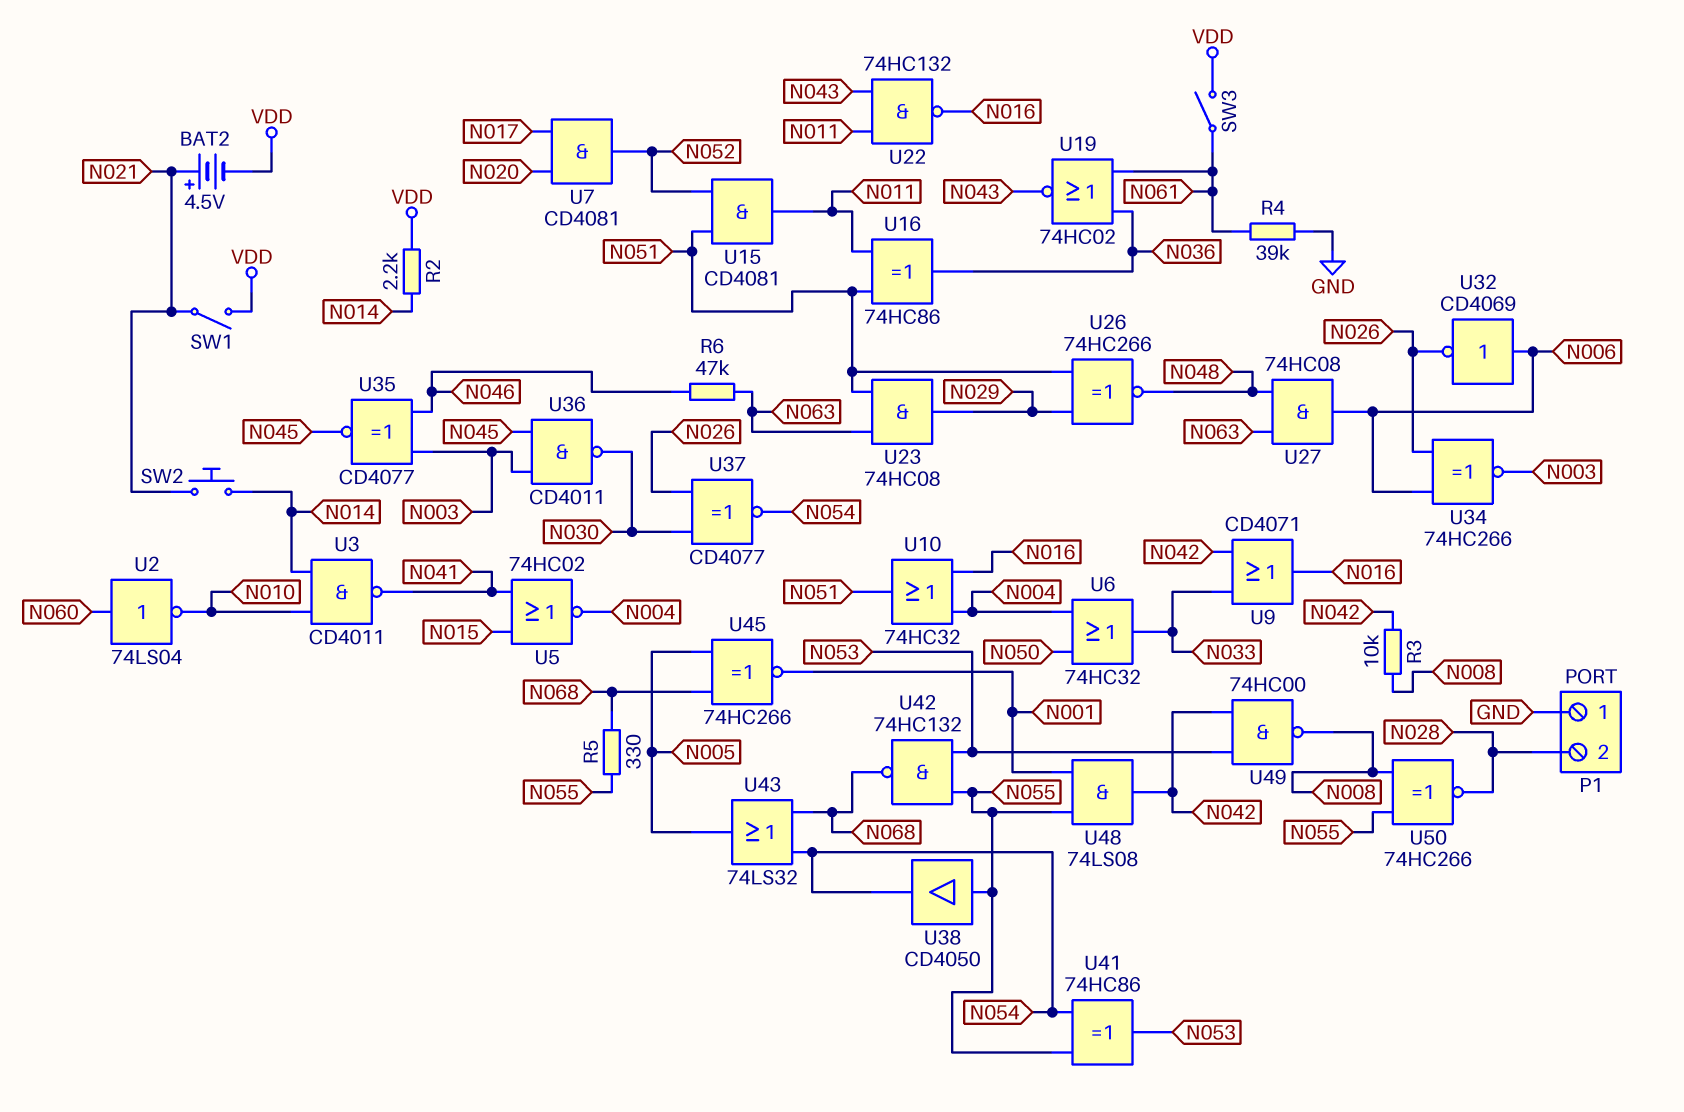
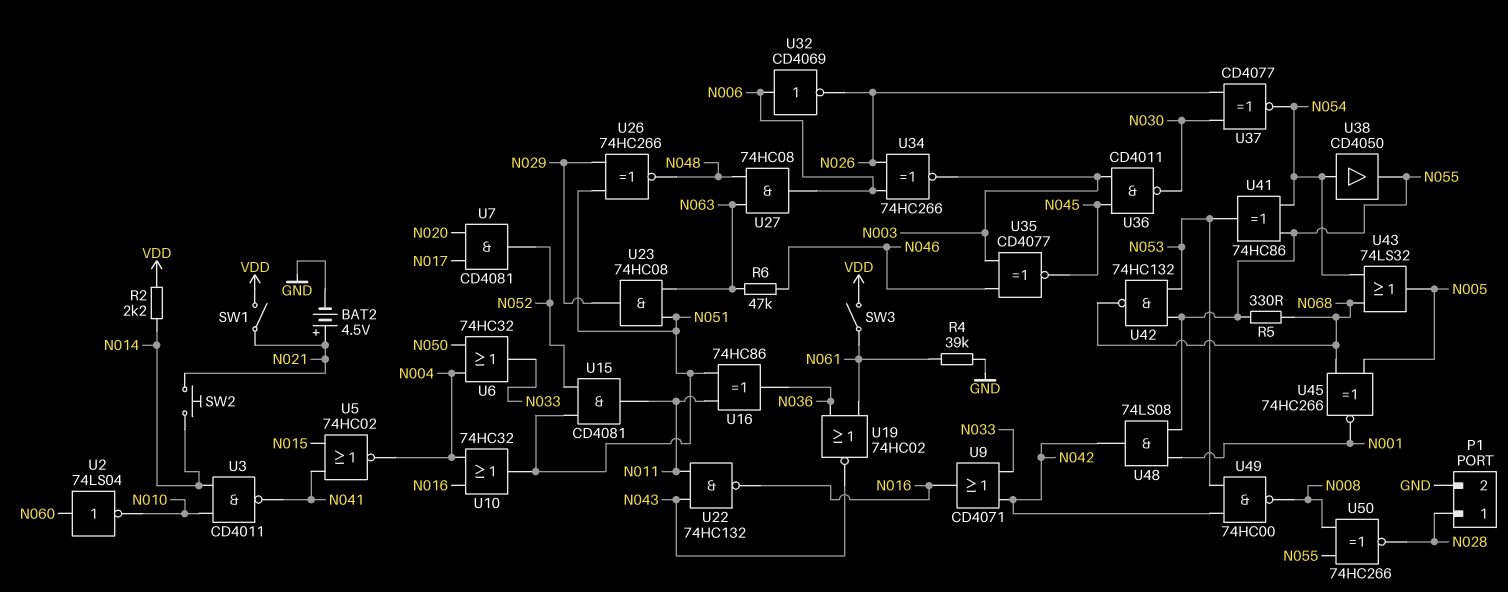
BAT2: 4.5V (plus N021, minus VDD) -> 4.5V (plus N021, minus GND)
P1 pin 1: GND -> N028
P1 pin 2: N028 -> GND
R3: 10k (N008, N042) -> none
U38: buffer CD4050 (in N055, out N054) -> buffer CD4050 (in N054, out N055)

